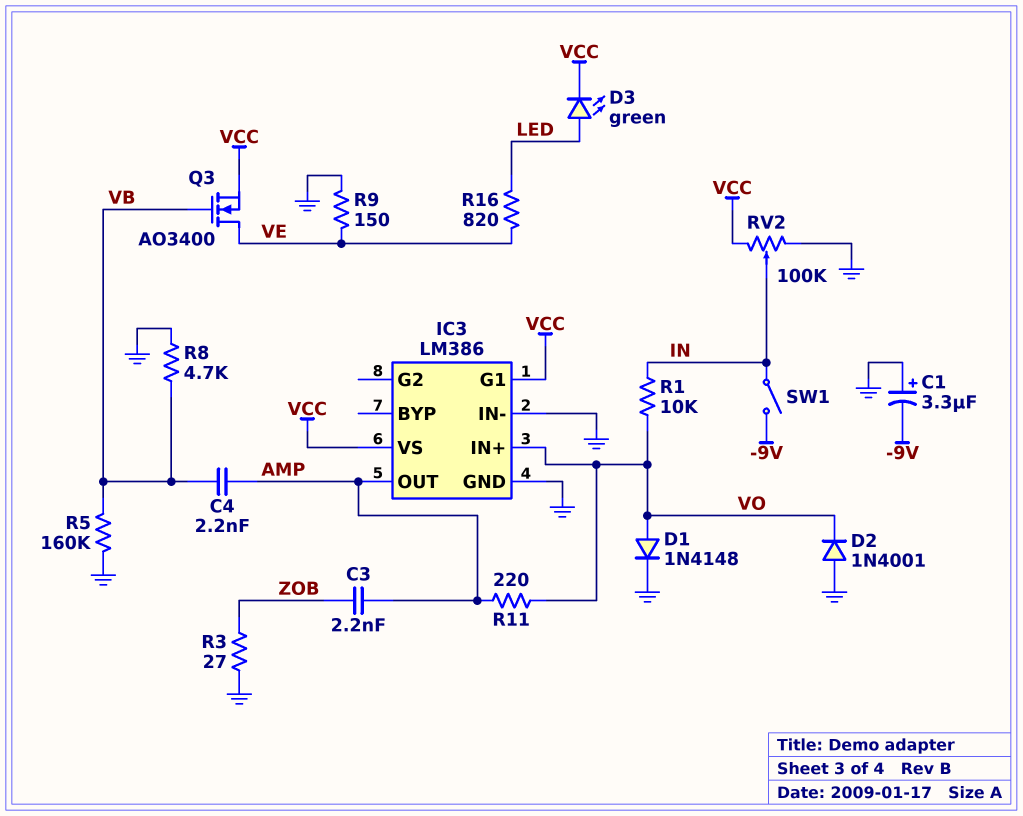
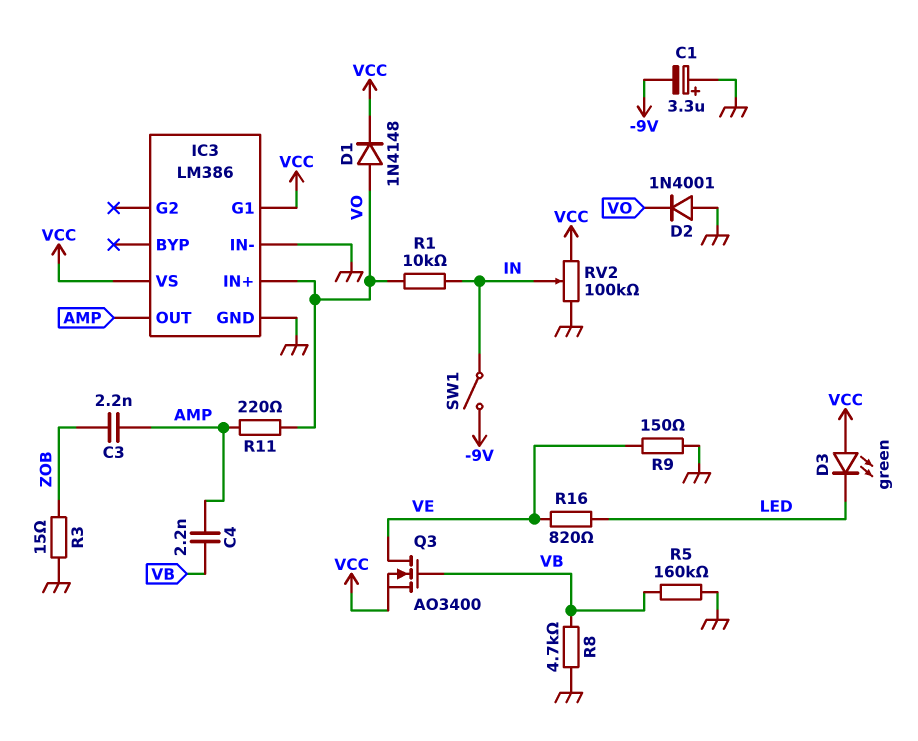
D1: diode 1N4148 (A VO, K GND) -> diode 1N4148 (A VO, K VCC)
D3: LED green (A LED, K VCC) -> LED green (A VCC, K LED)
R3: 27 (GND, ZOB) -> 15 (GND, ZOB)

